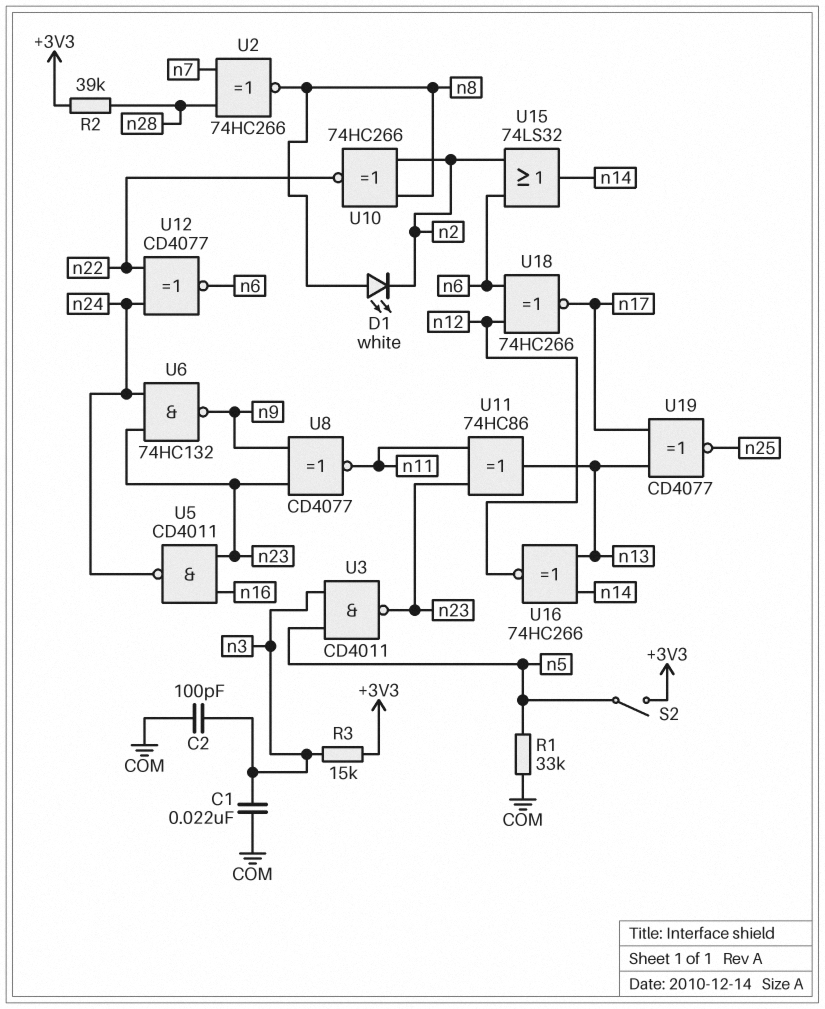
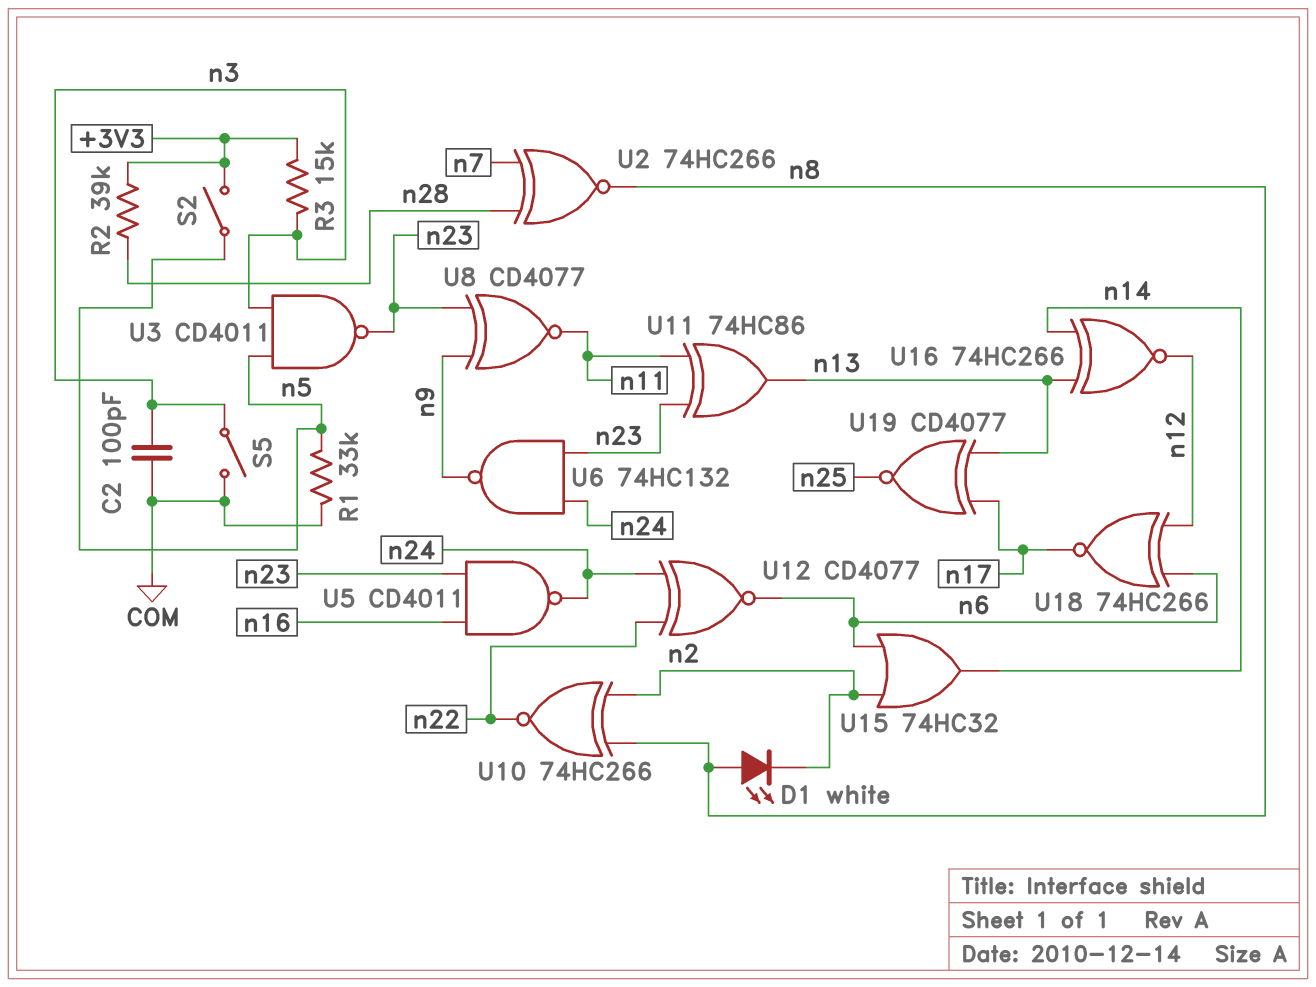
C1: 22nF (COM, n3) -> none
S5: none -> switch (COM, n3)
U15: OR 74LS32 (in n2, in n6, out n14) -> OR 74HC32 (in n2, in n6, out n14)

